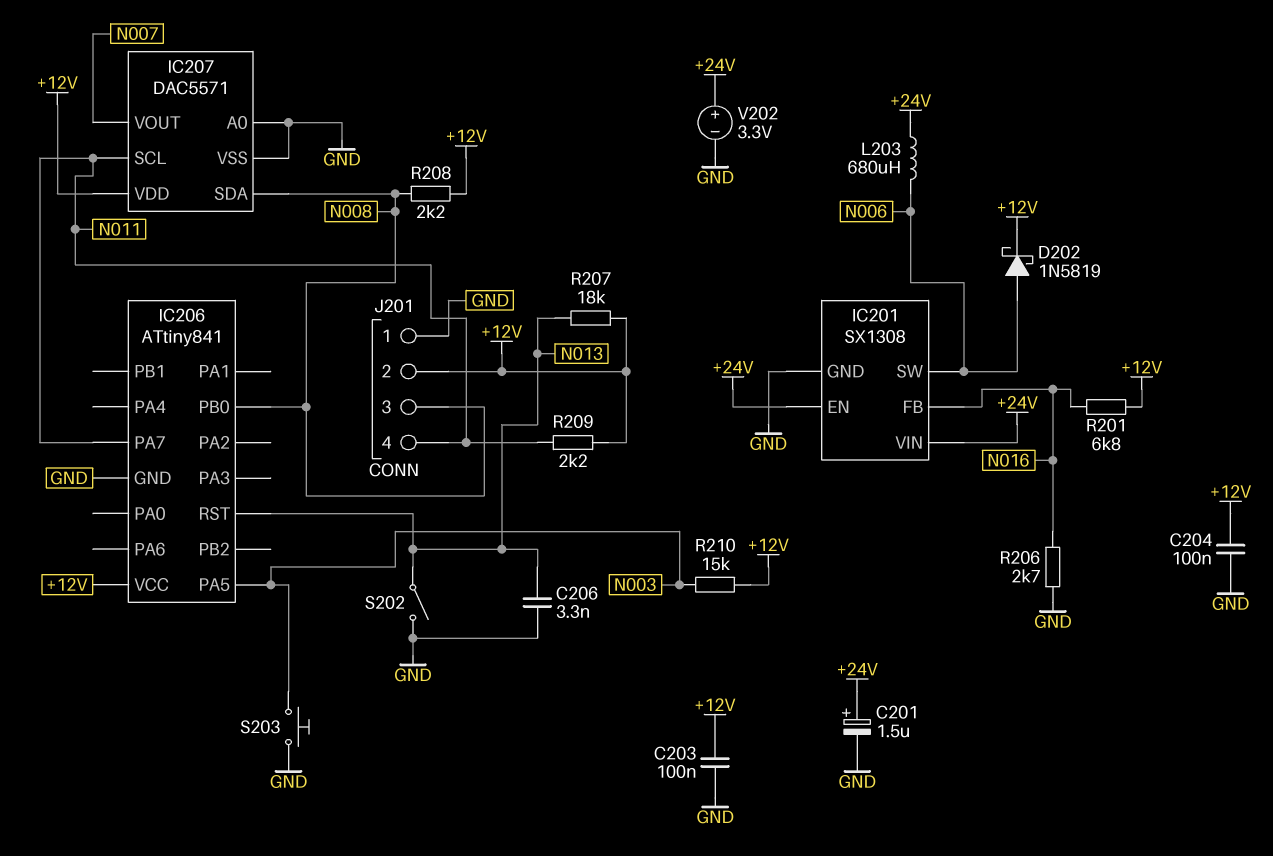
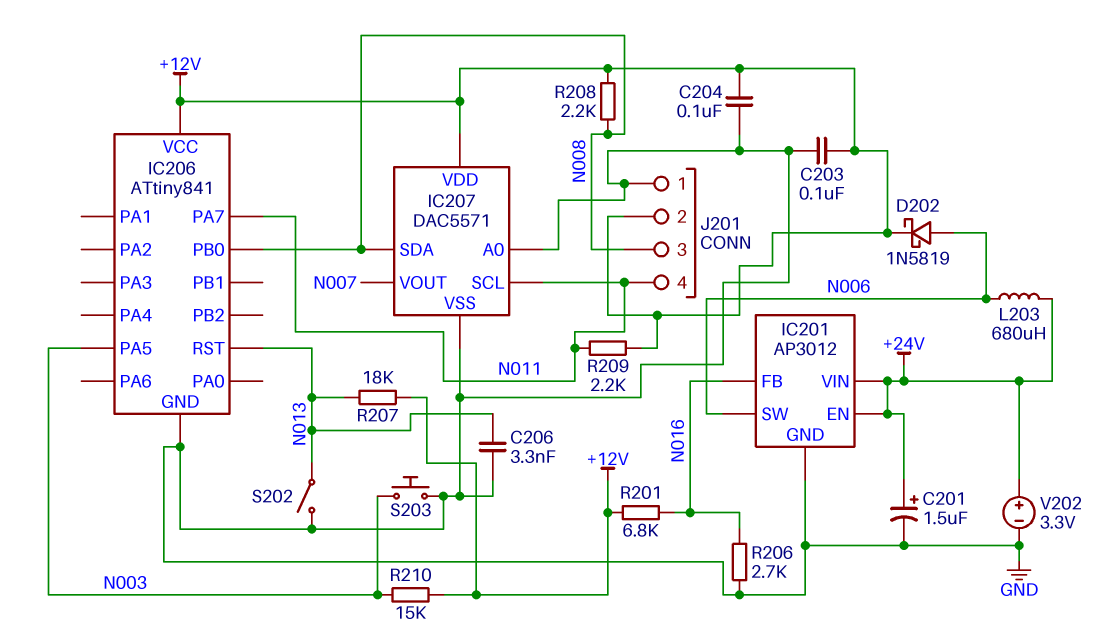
IC201: SX1308 -> AP3012

